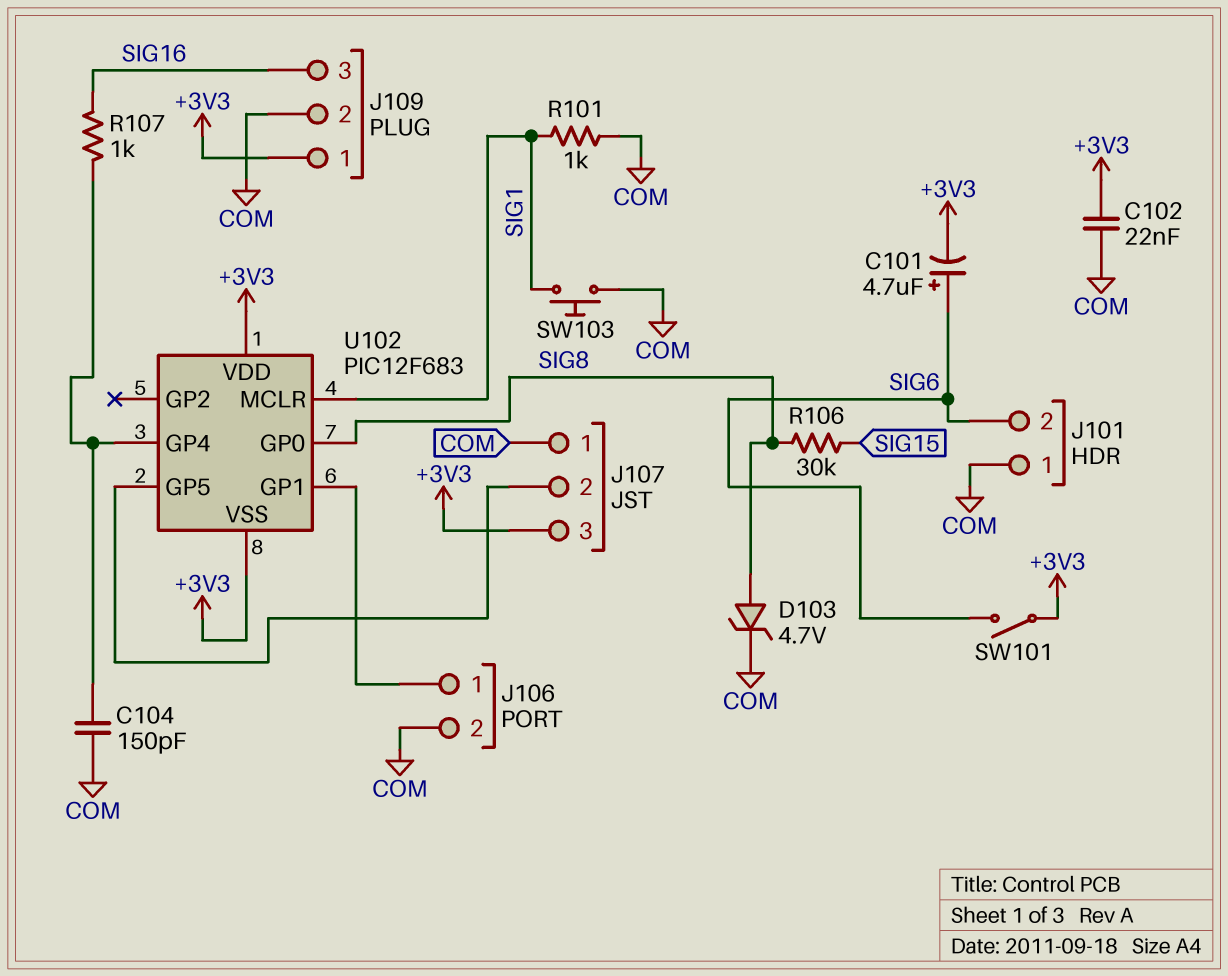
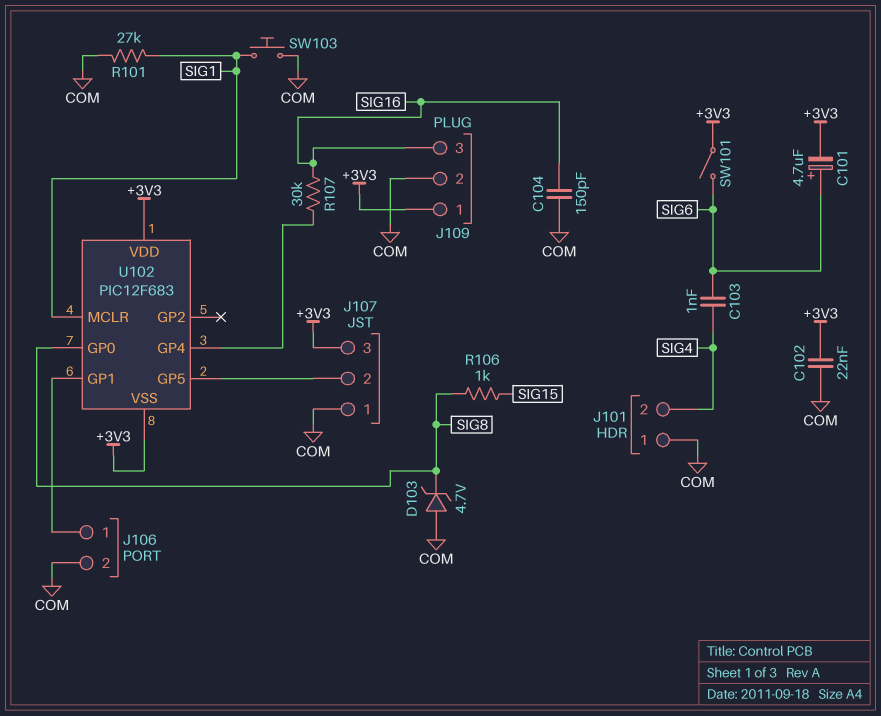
C103: none -> 1nF (SIG4, SIG6)
C104: 150pF (COM, U102/GP4) -> 150pF (COM, SIG16)
D103: zener 4.7V (A SIG8, K COM) -> zener 4.7V (A COM, K SIG8)
J101 pin 2: SIG6 -> SIG4
R101: 1k (COM, SIG1) -> 27k (COM, SIG1)
R106: 30k (SIG8, SIG15) -> 1k (SIG8, SIG15)
R107: 1k (SIG16, U102/GP4) -> 30k (SIG16, U102/GP4)

